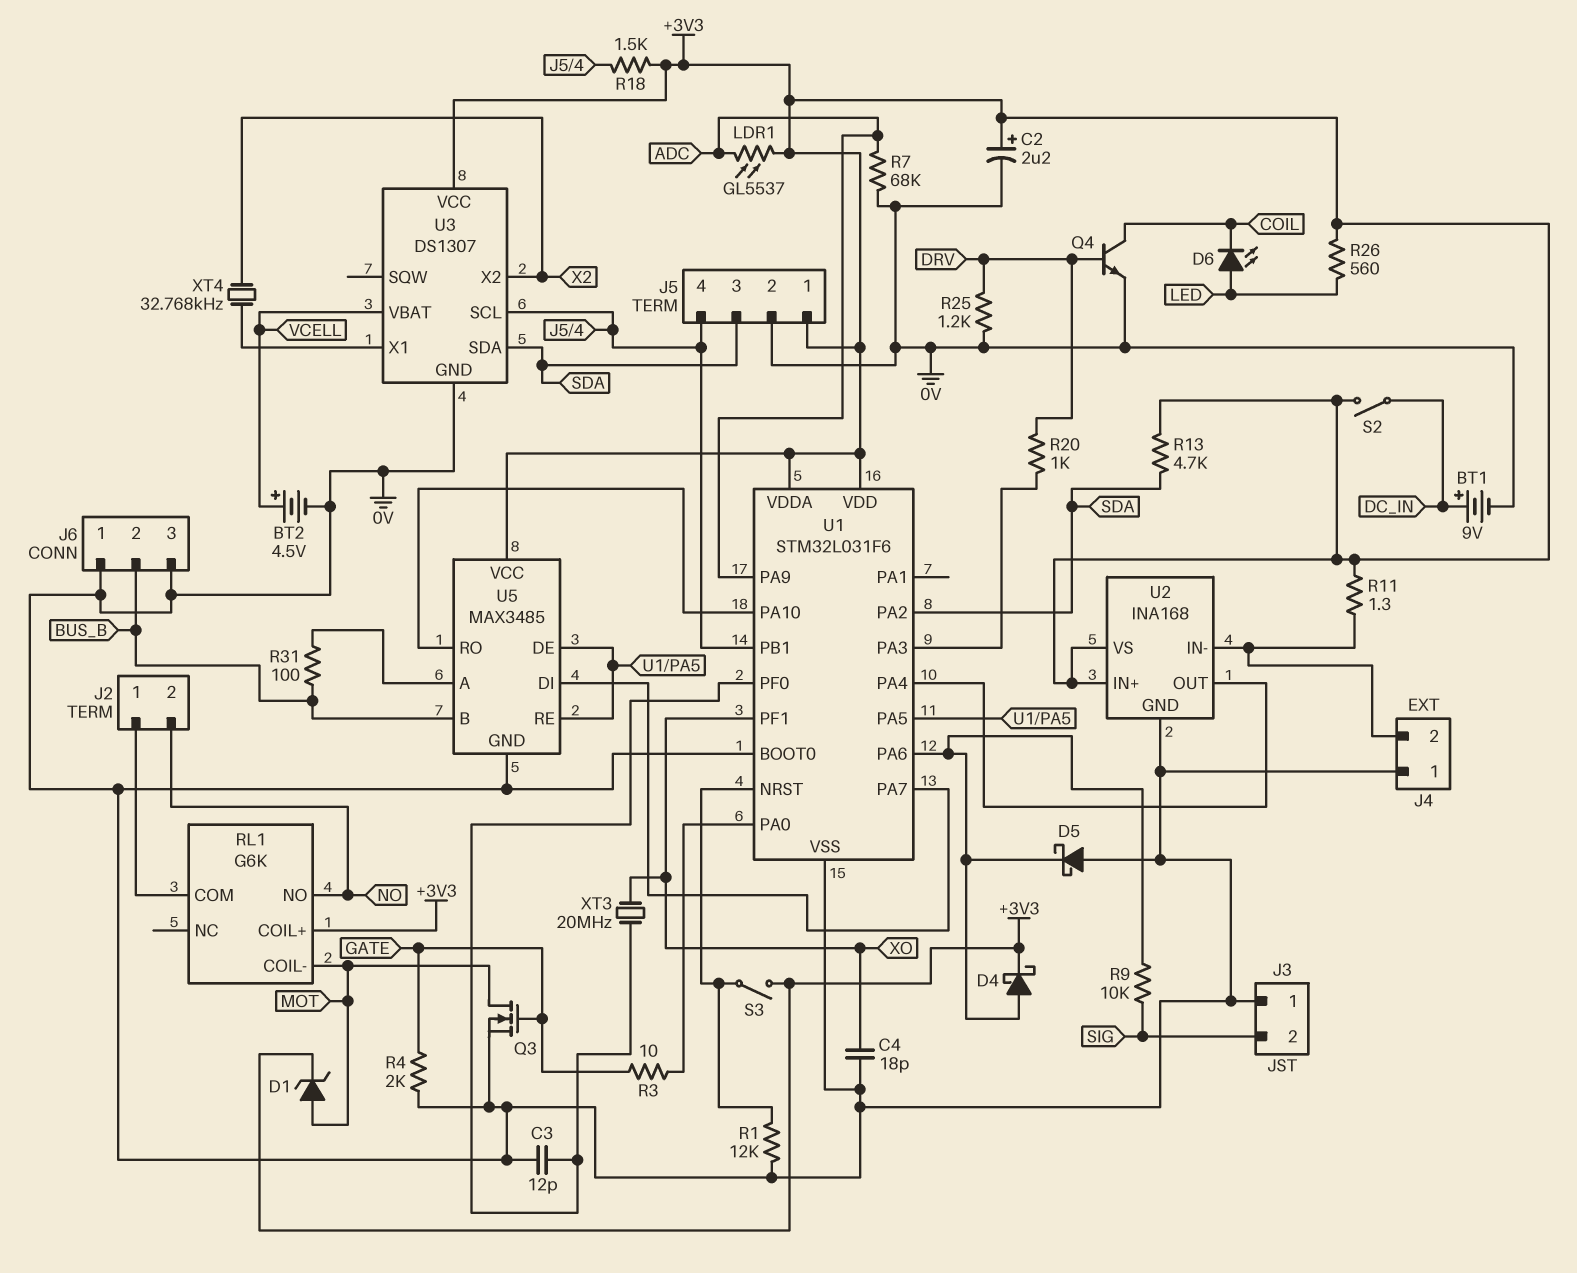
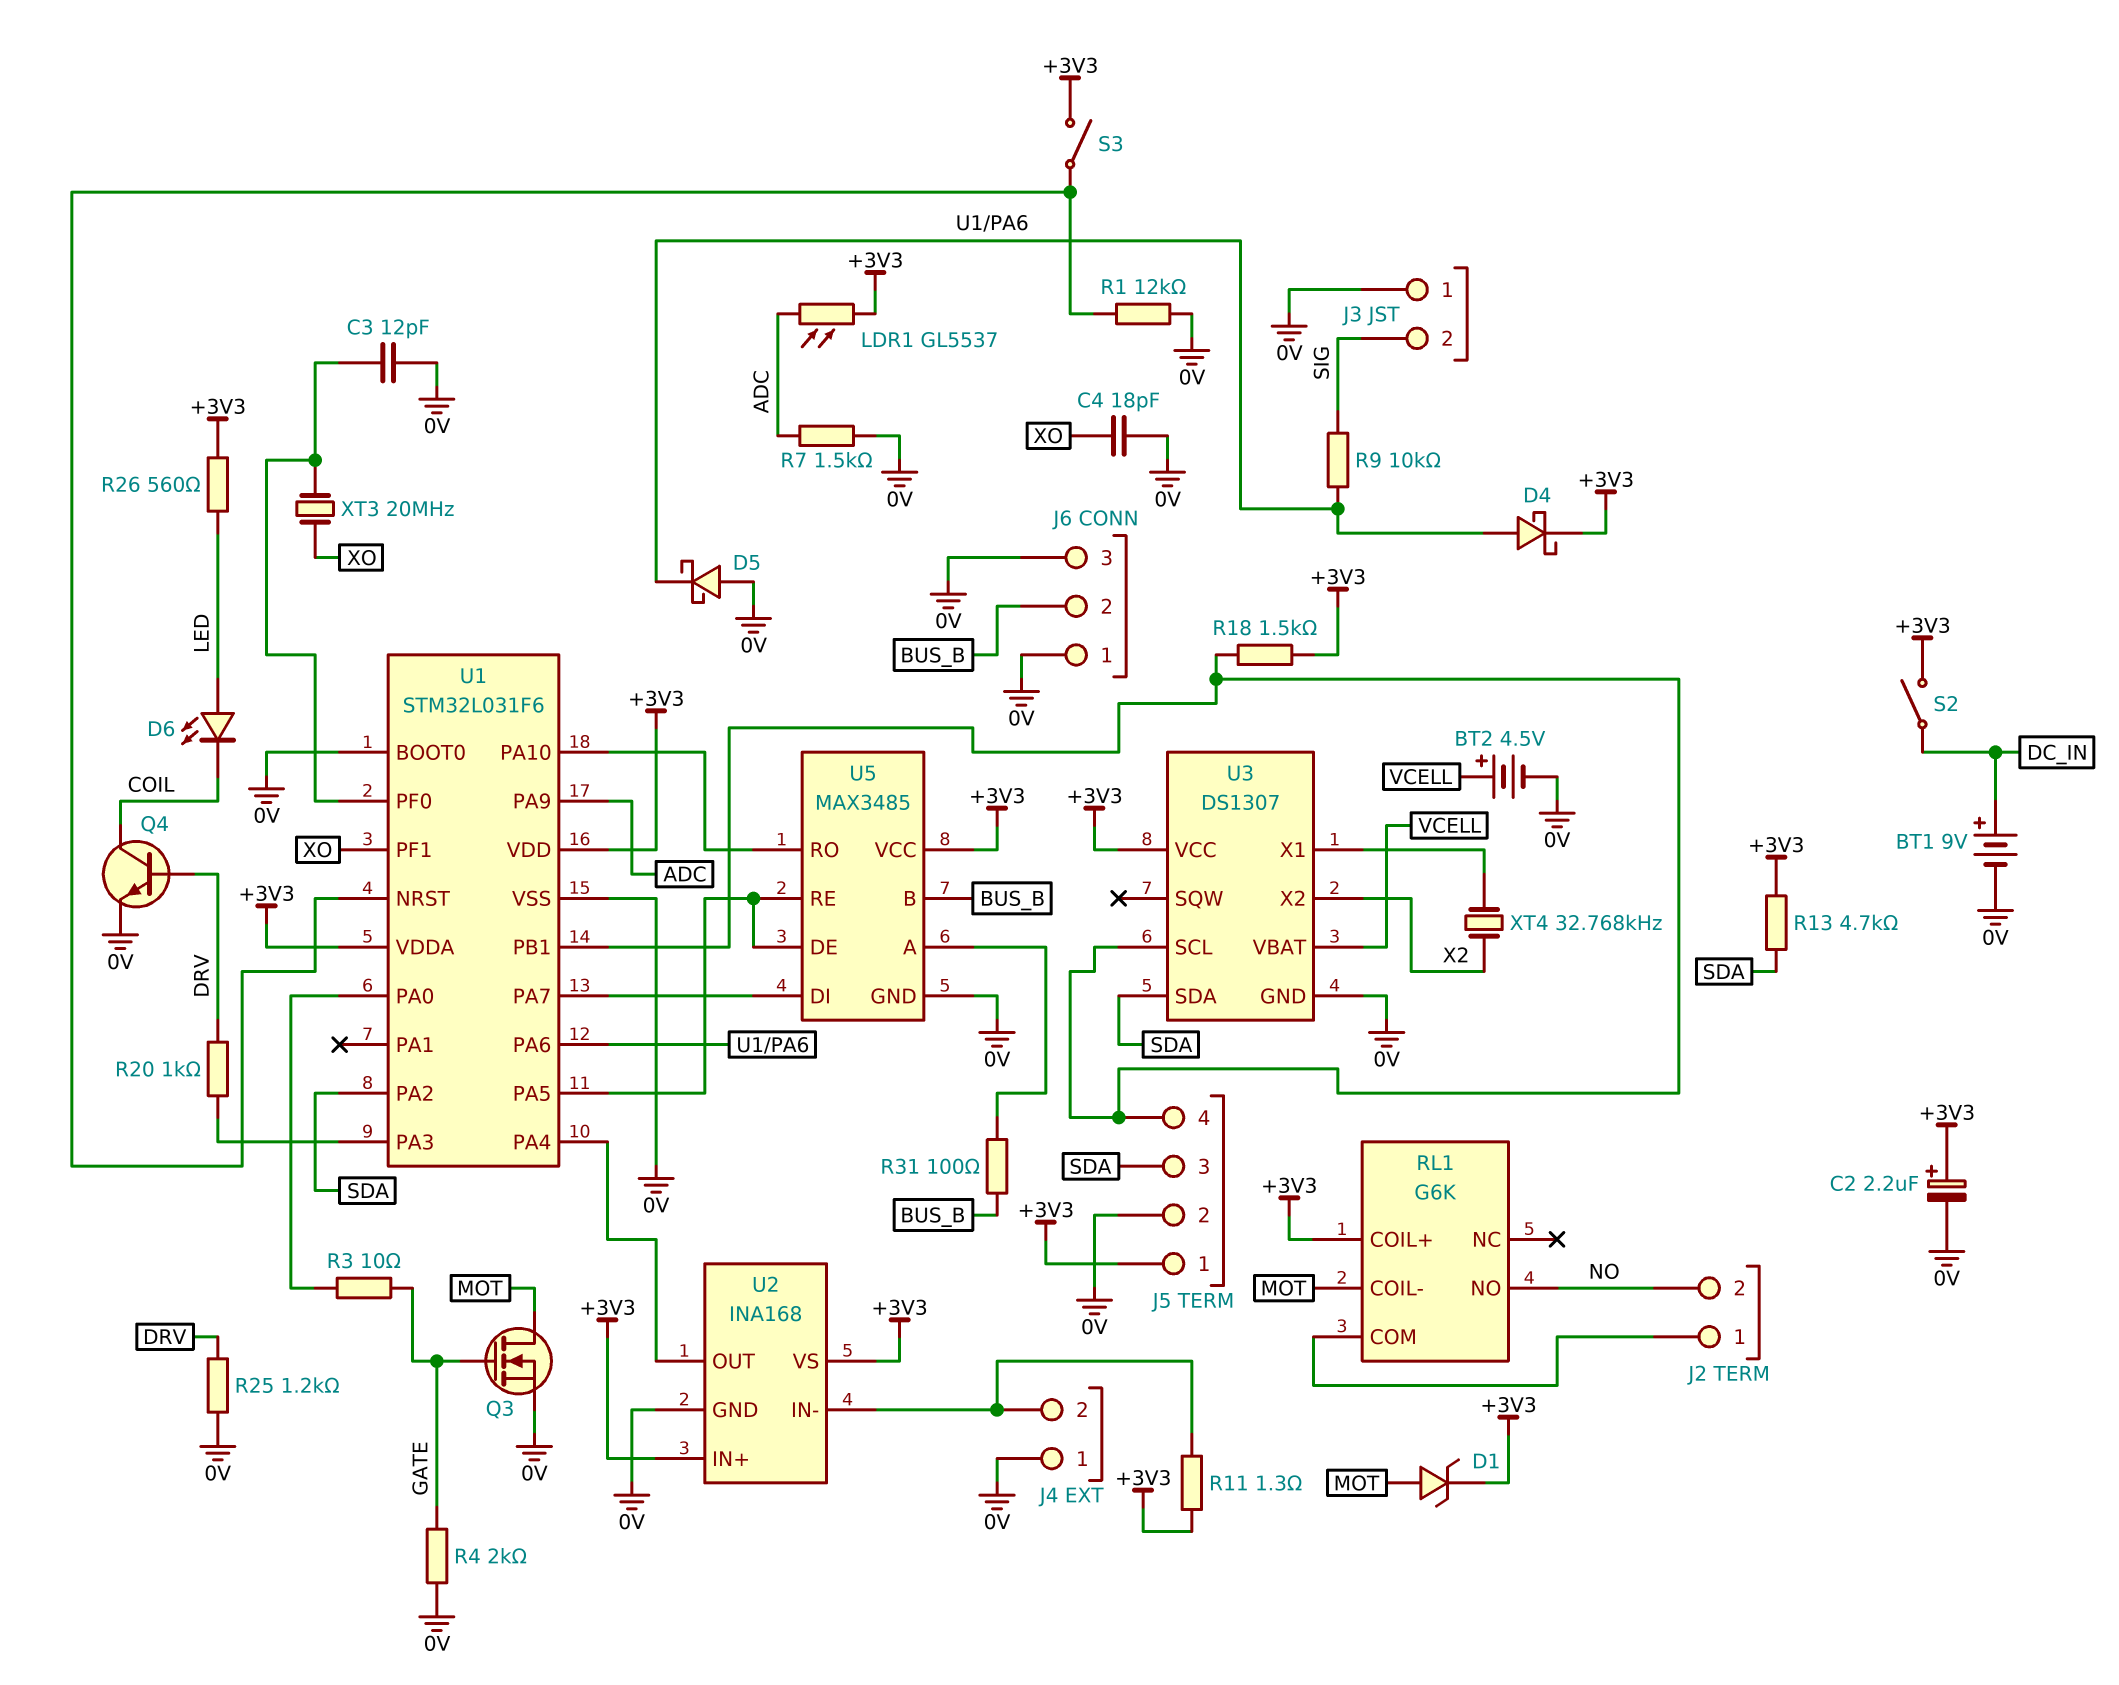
R7: 68k (0V, ADC) -> 1.5k (0V, ADC)

